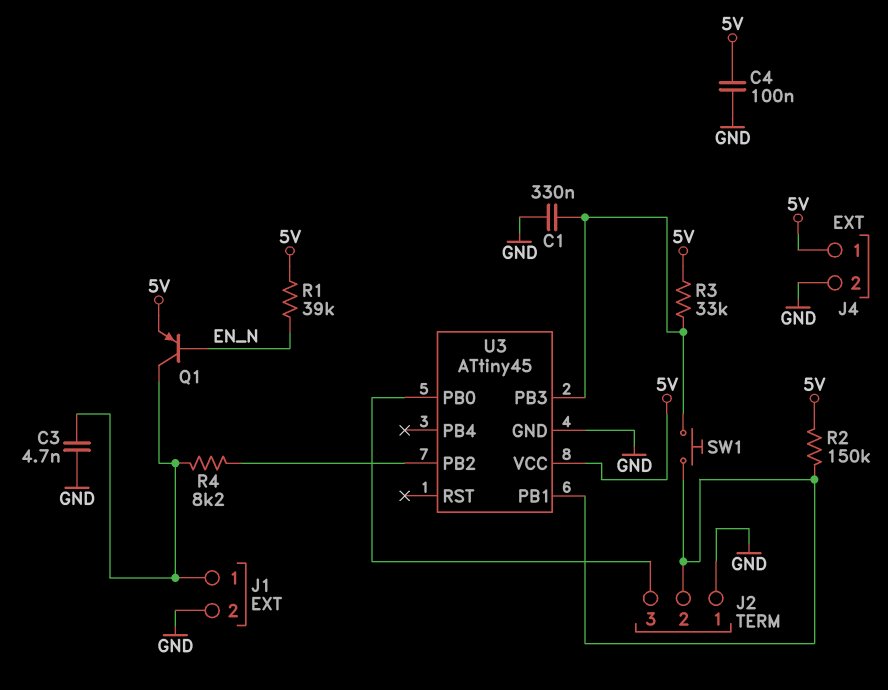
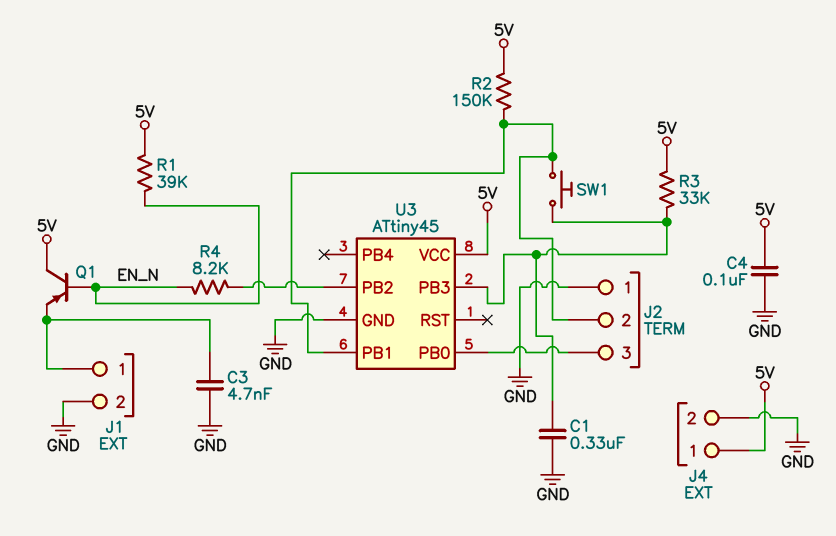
Q1: PNP (B EN_N, C J1/1, E 5V) -> PNP (B EN_N, C 5V, E J1/1)
R4: 8.2k (J1/1, U3/PB2) -> 8.2k (EN_N, U3/PB2)

